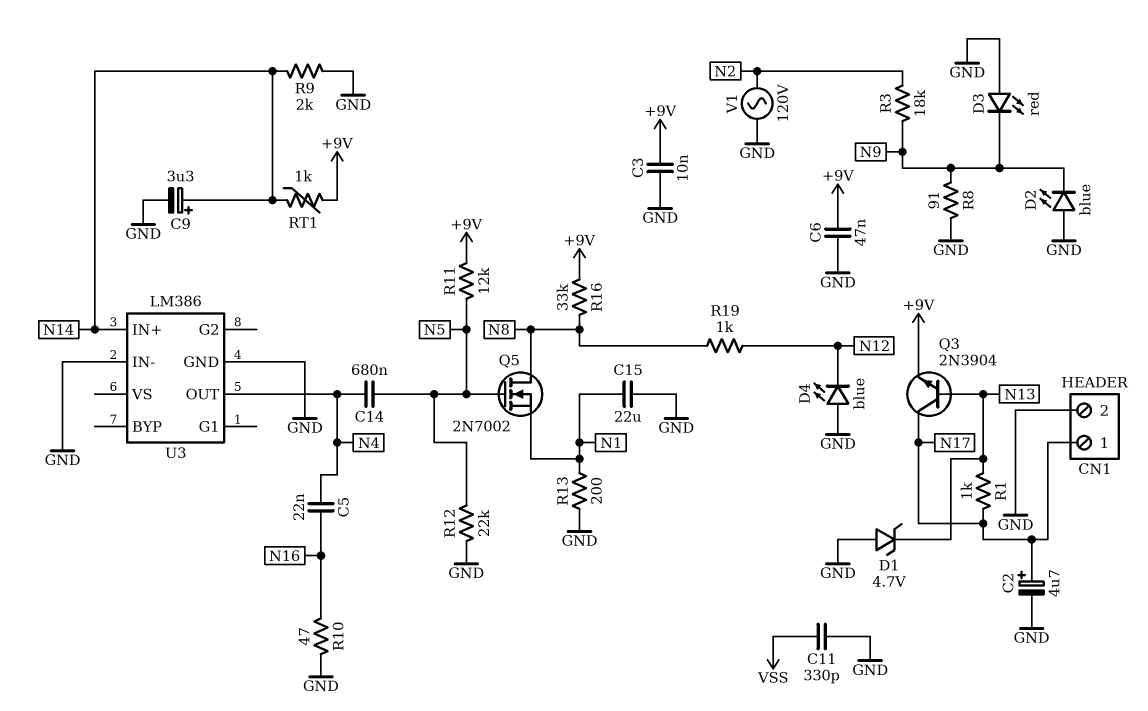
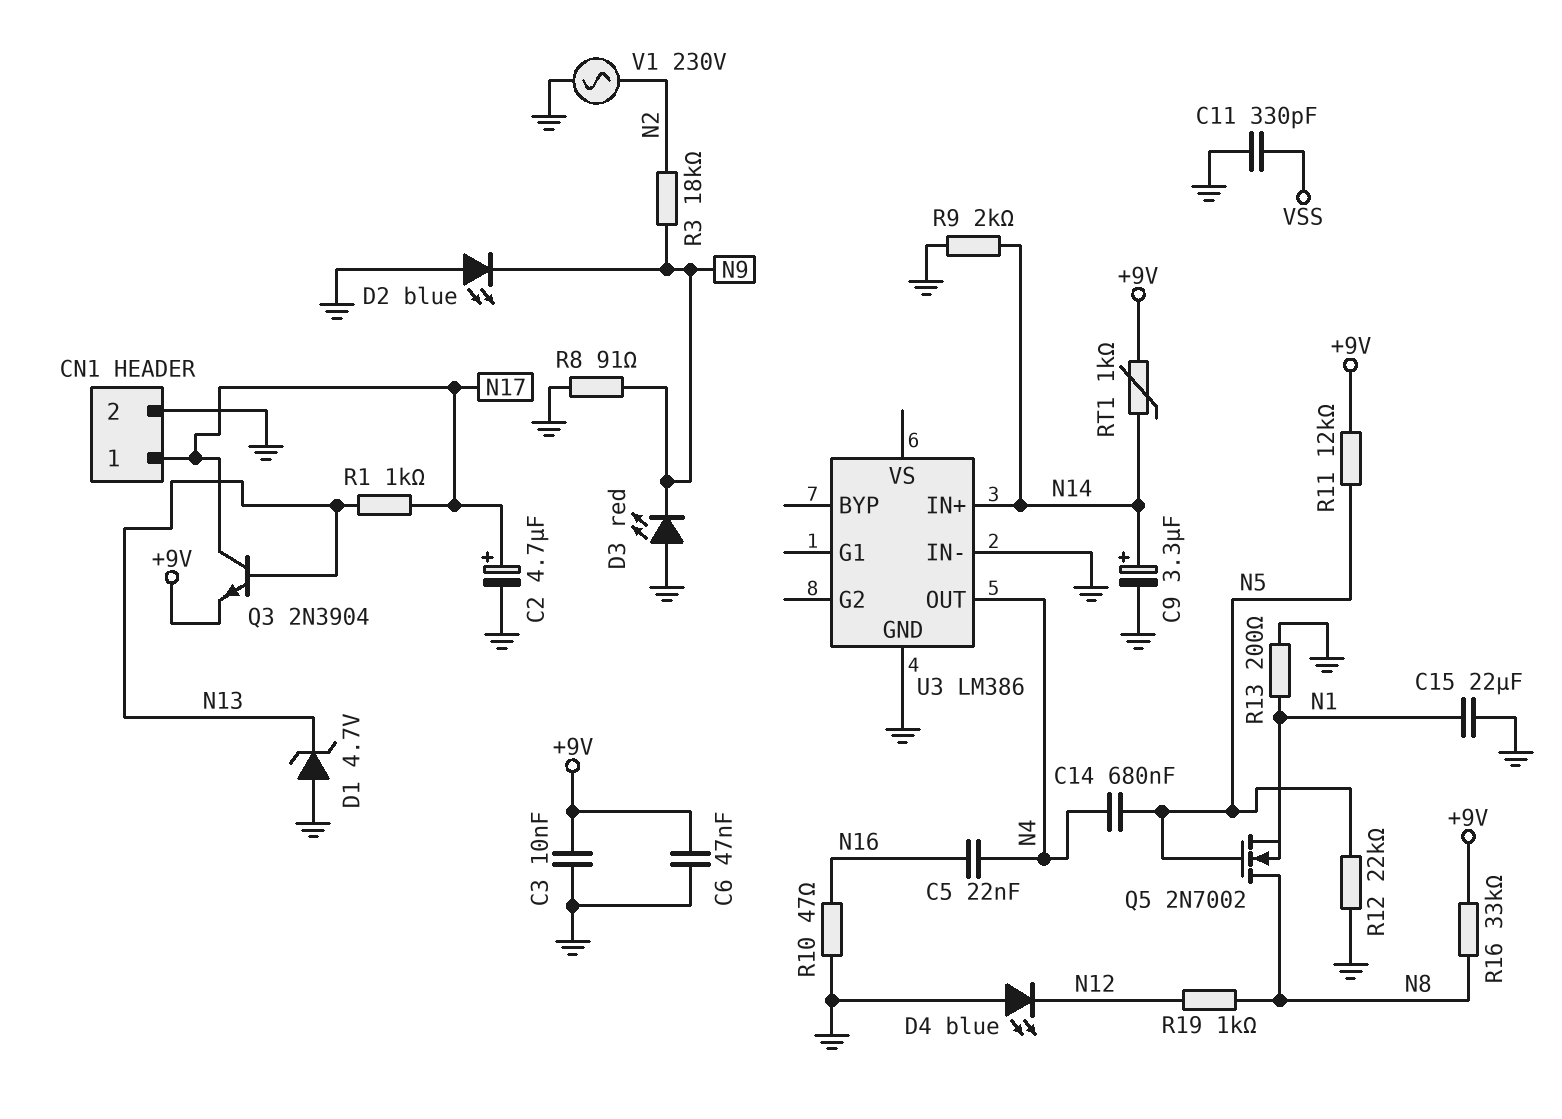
V1: AC 120V (GND, N2) -> AC 230V (GND, N2)

